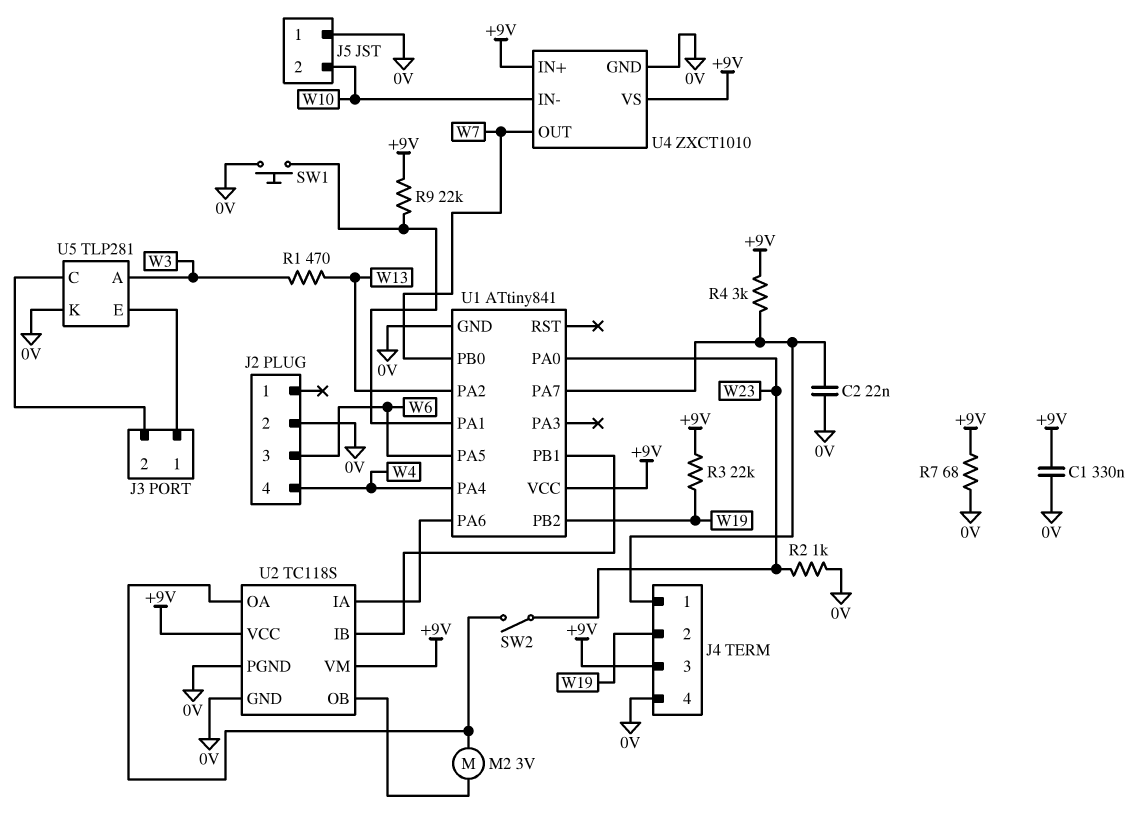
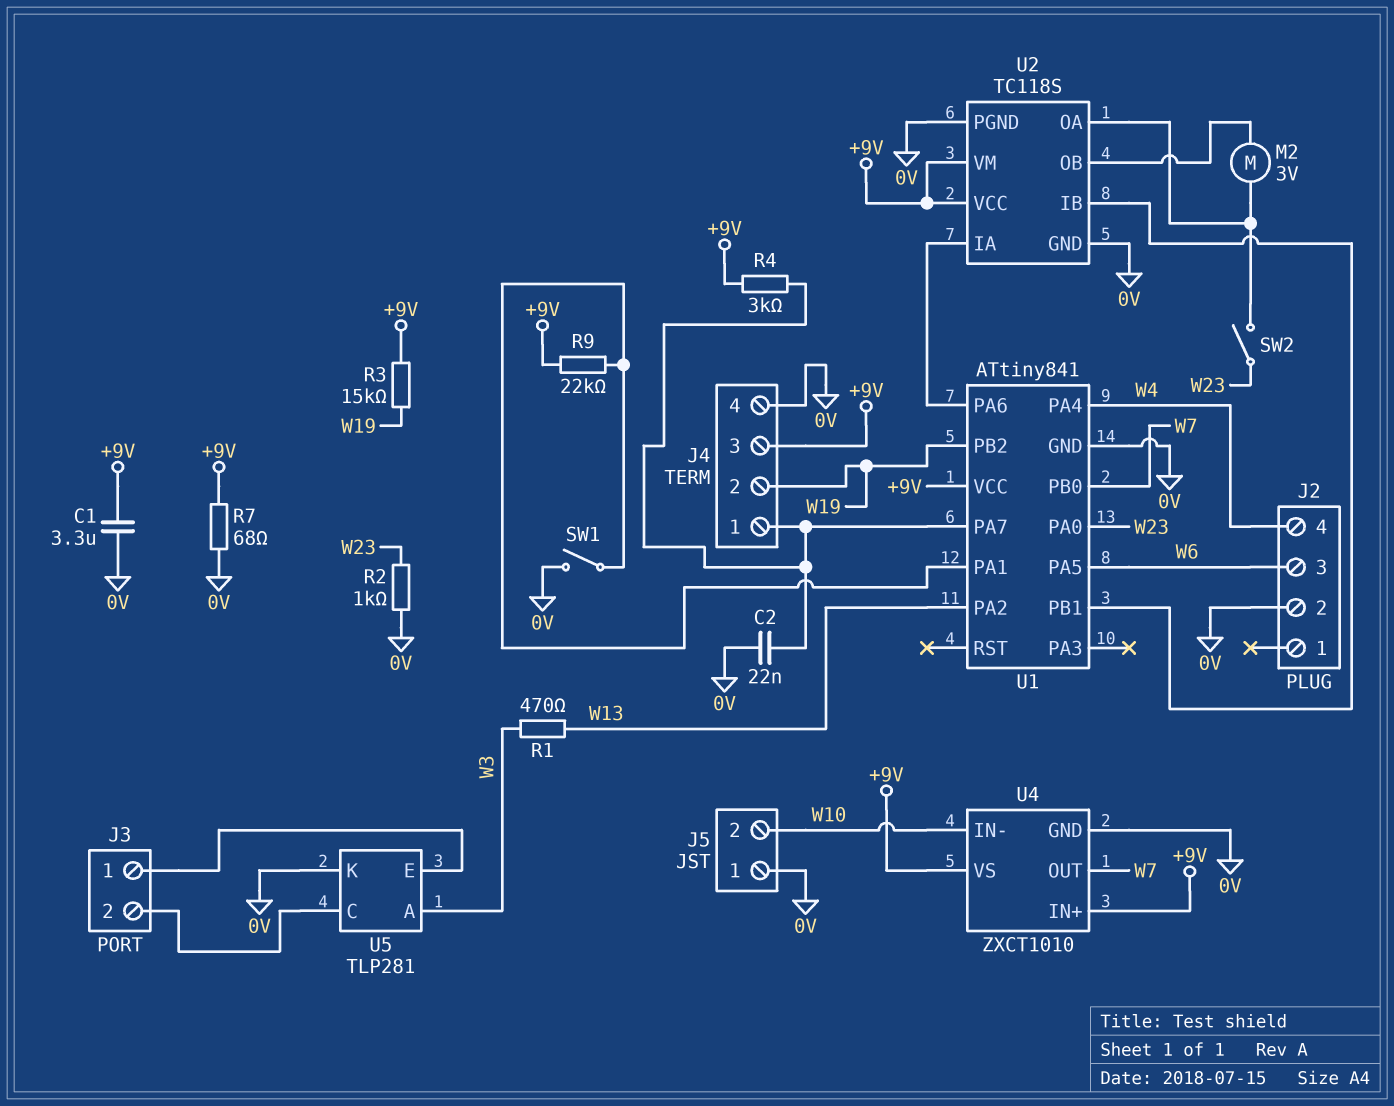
C1: 330nF (+9V, 0V) -> 3.3uF (+9V, 0V)
R3: 22k (+9V, W19) -> 15k (+9V, W19)
SW1: button (0V, U1/PA1) -> switch (0V, U1/PA1)

